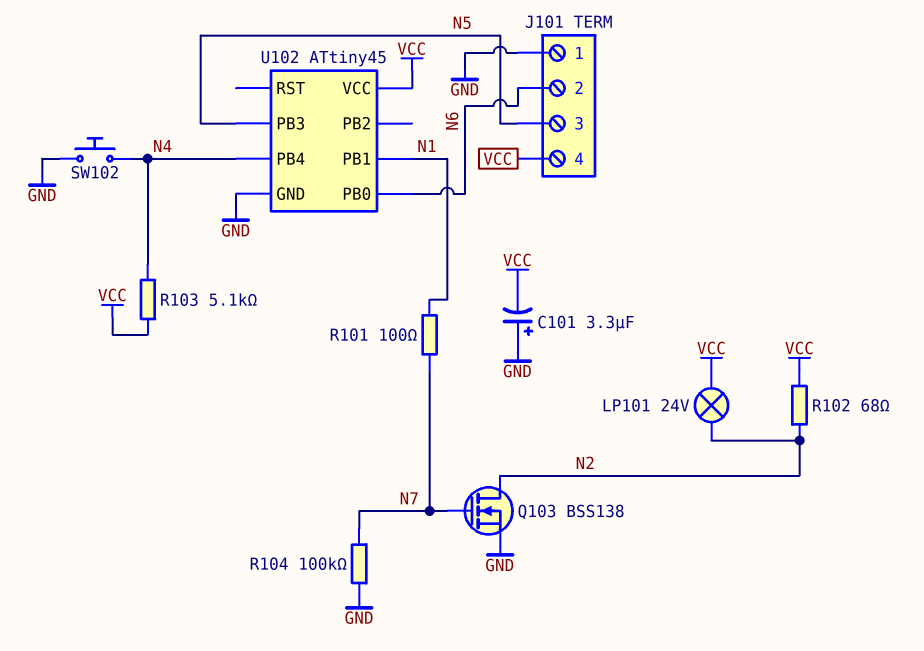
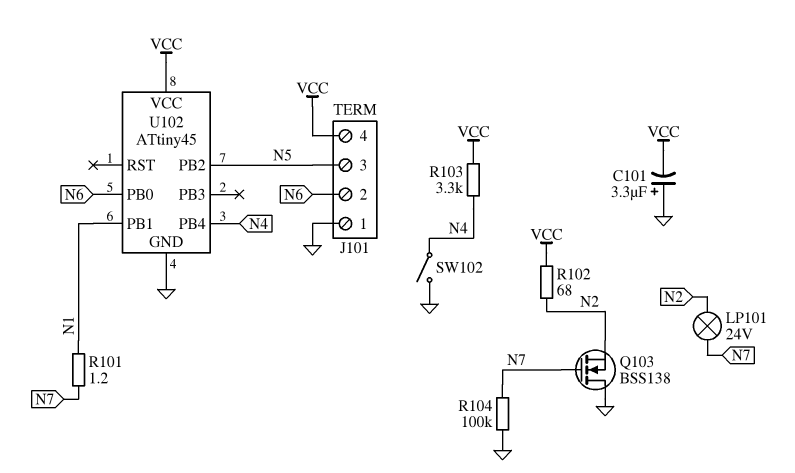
LP101: lamp 24V (N2, VCC) -> lamp 24V (N2, N7)
Q103: NMOS BSS138 (G N7, D N2, S GND) -> NMOS BSS138 (G N7, D GND, S N2)
R101: 100 (N1, N7) -> 1.2 (N1, N7)
R103: 5.1k (N4, VCC) -> 3.3k (N4, VCC)
SW102: button (GND, N4) -> switch (GND, N4)
U102 pin PB2: none -> N5
U102 pin PB3: N5 -> none

